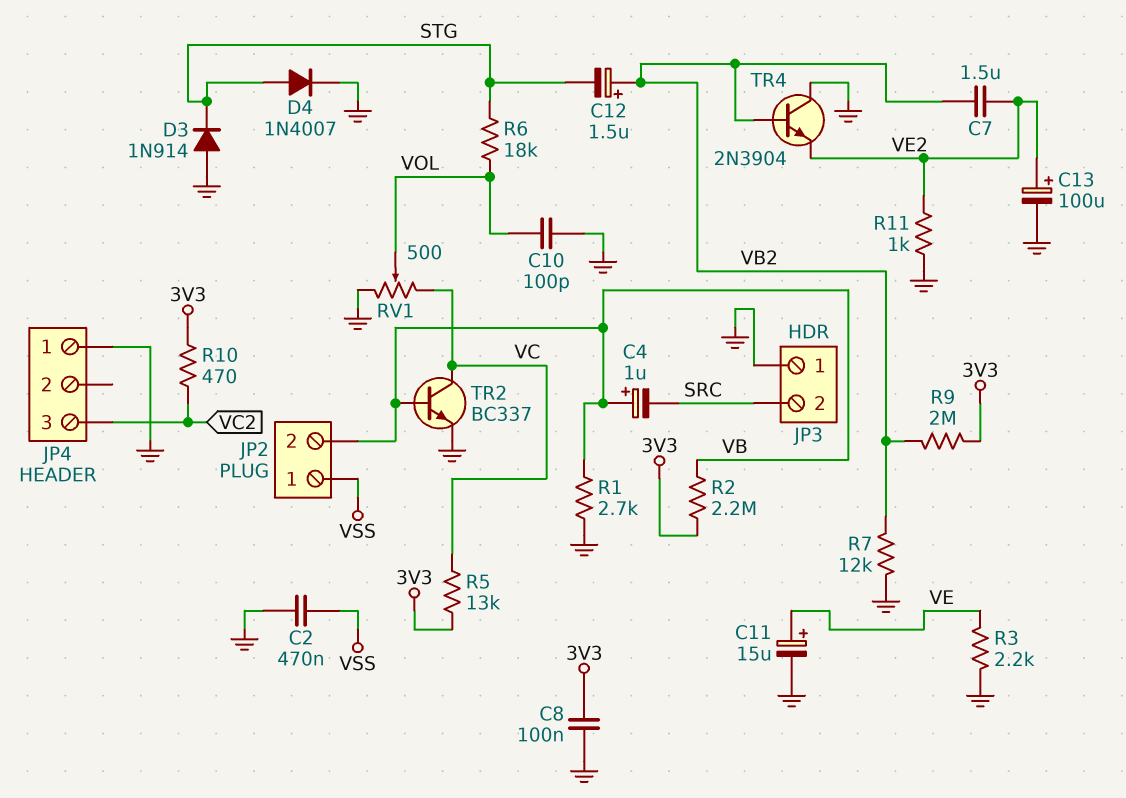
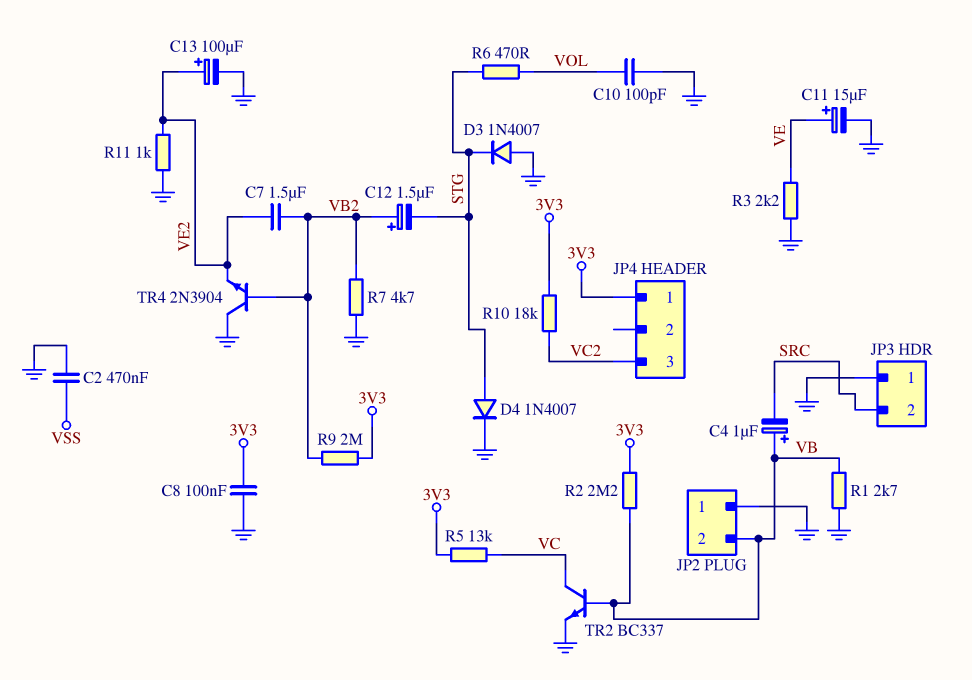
D3: diode 1N914 (A GND, K STG) -> diode 1N4007 (A GND, K STG)
JP2 pin 1: VSS -> GND
JP4 pin 1: GND -> 3V3
R6: 18k (STG, VOL) -> 470 (STG, VOL)
R7: 12k (GND, VB2) -> 4.7k (GND, VB2)
R10: 470 (3V3, VC2) -> 18k (3V3, VC2)
RV1: 500 (GND, VC, wiper VOL) -> none

